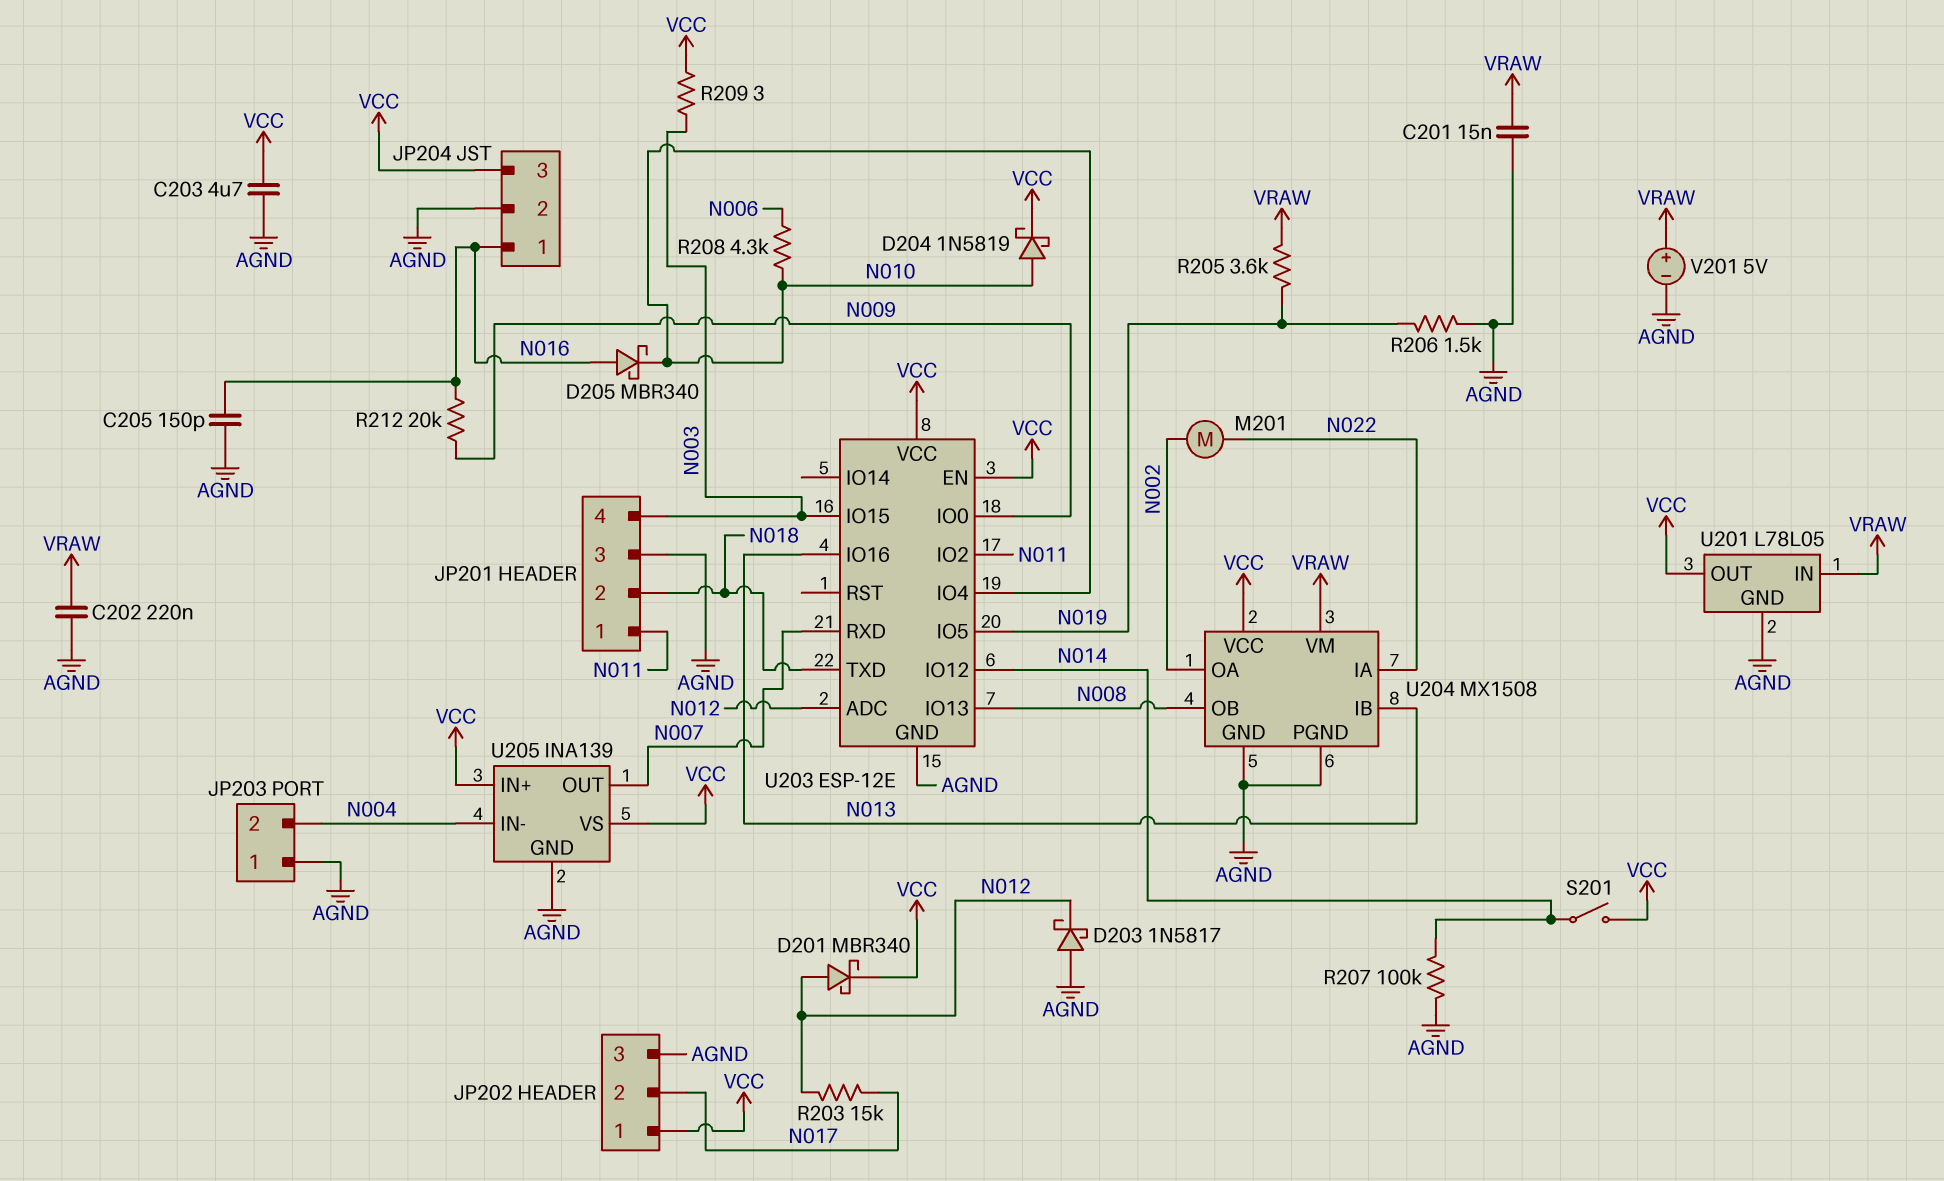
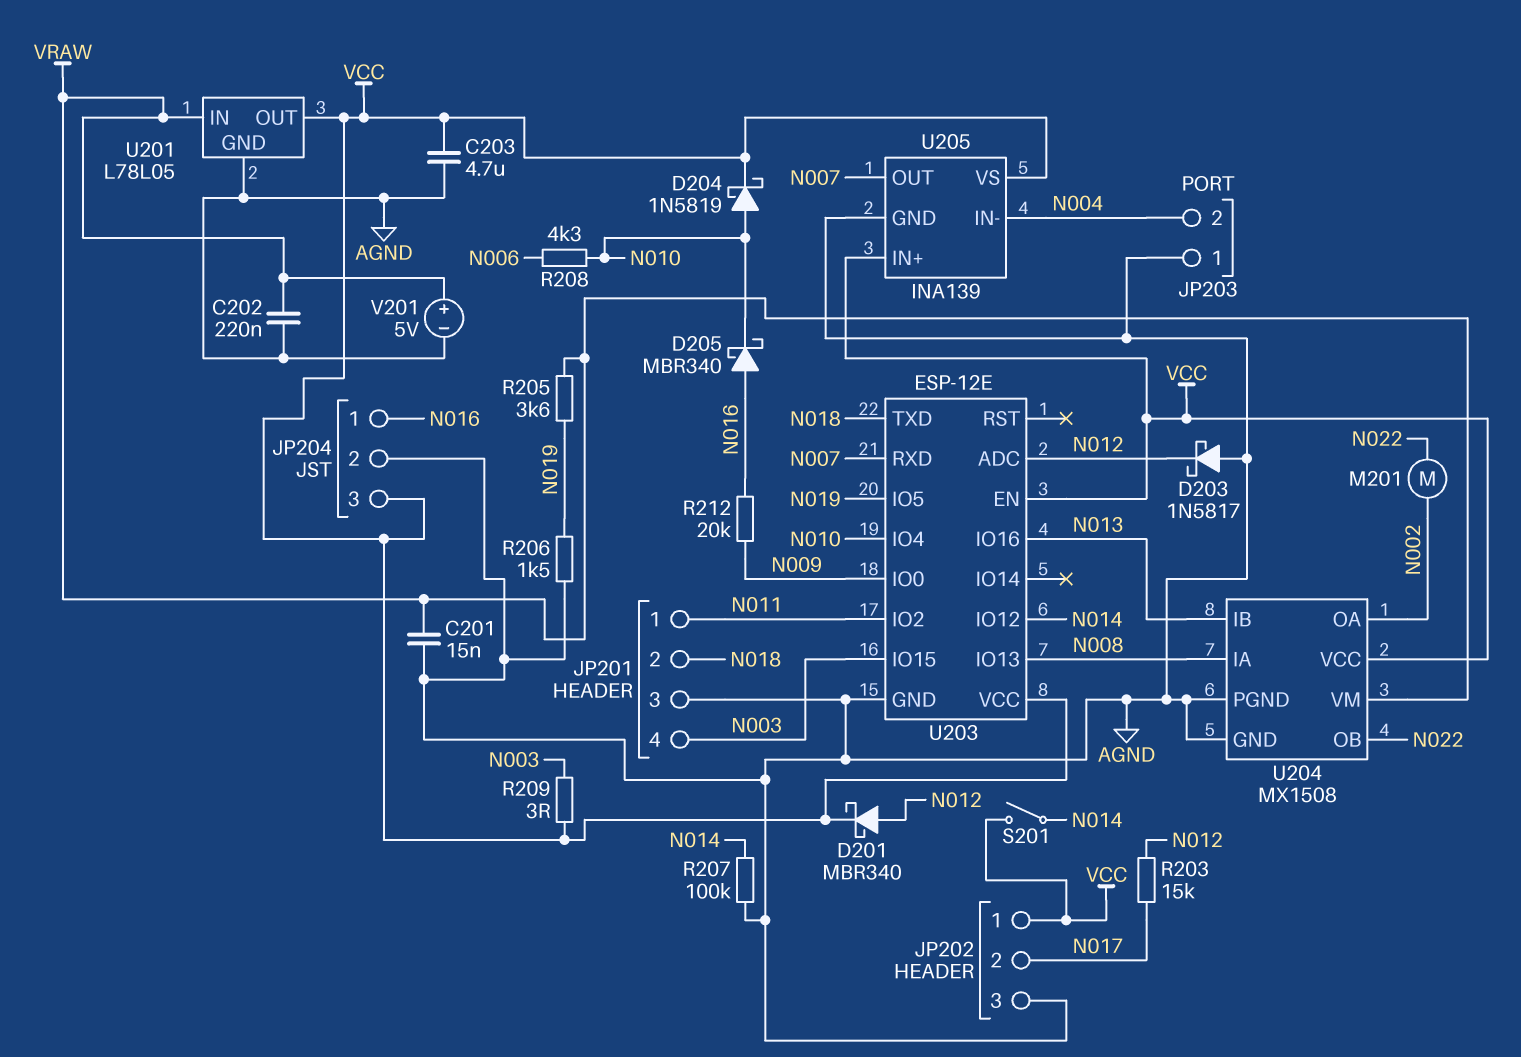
C205: 150pF (AGND, N016) -> none
U204 pin IA: N022 -> N008
U204 pin OB: N008 -> N022

